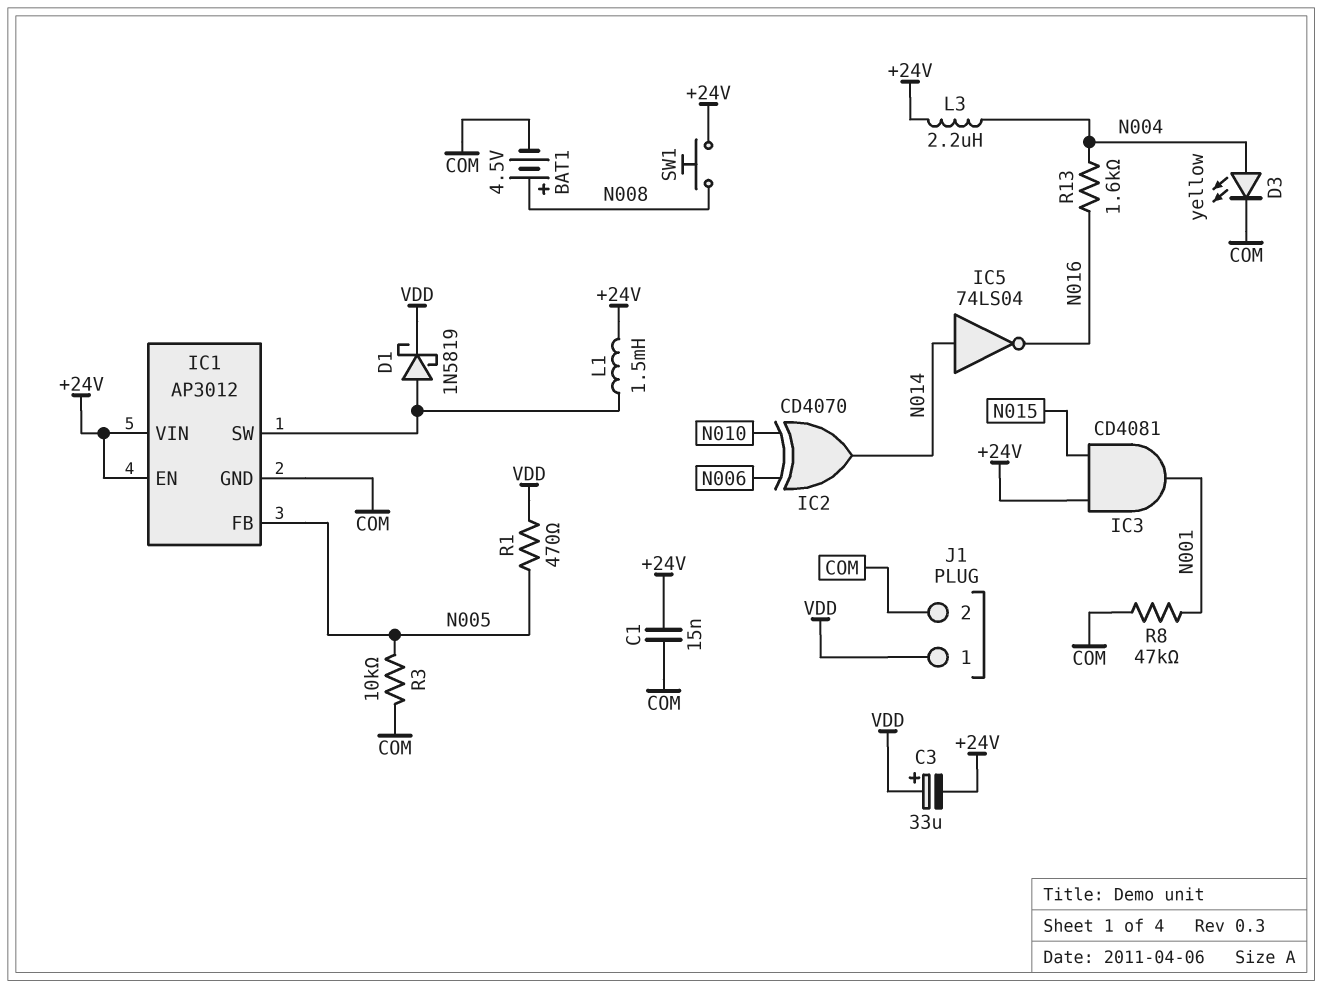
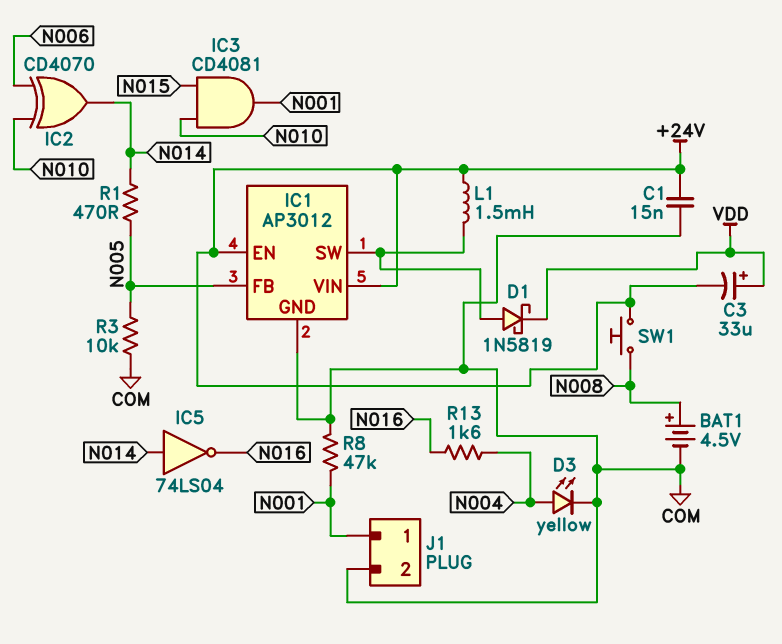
IC3: AND CD4081 (in +24V, in N015, out N001) -> AND CD4081 (in N010, in N015, out N001)
J1 pin 1: VDD -> N001
L3: 2.2uH (+24V, N004) -> none
R1: 470 (N005, VDD) -> 470 (N005, N014)

